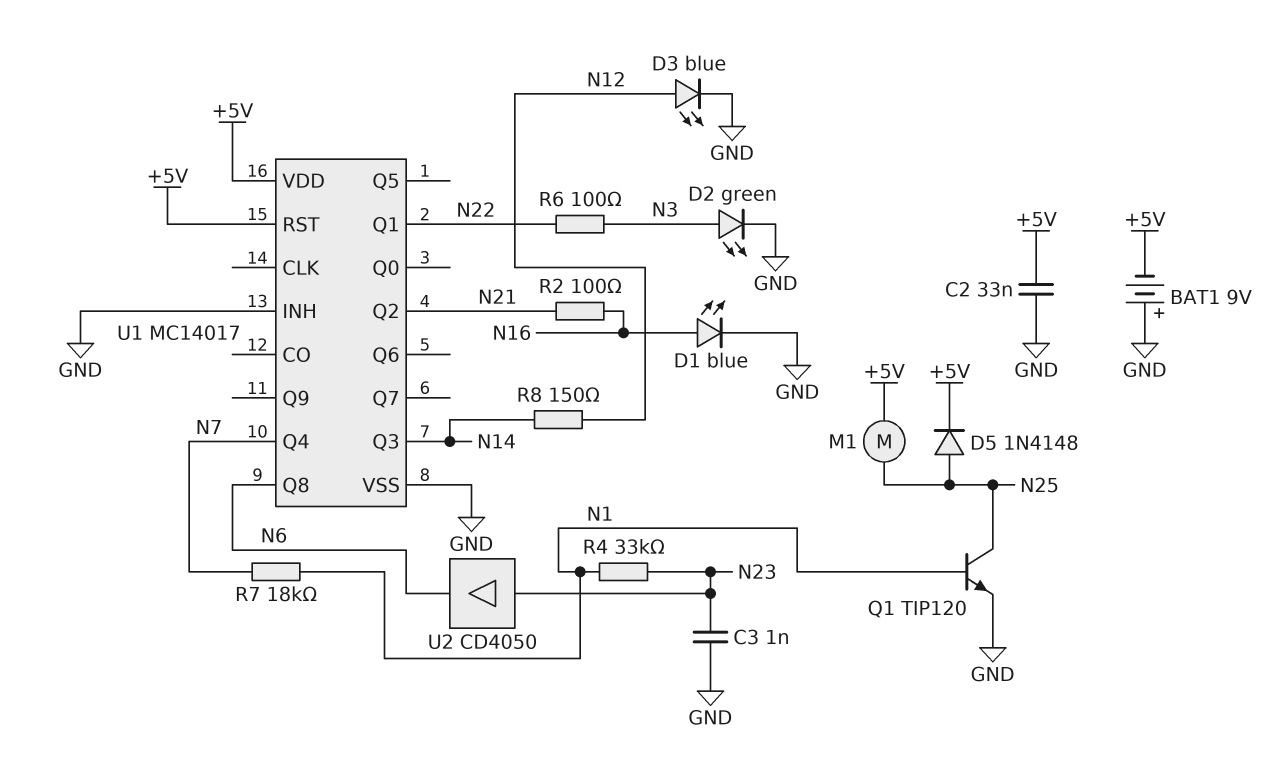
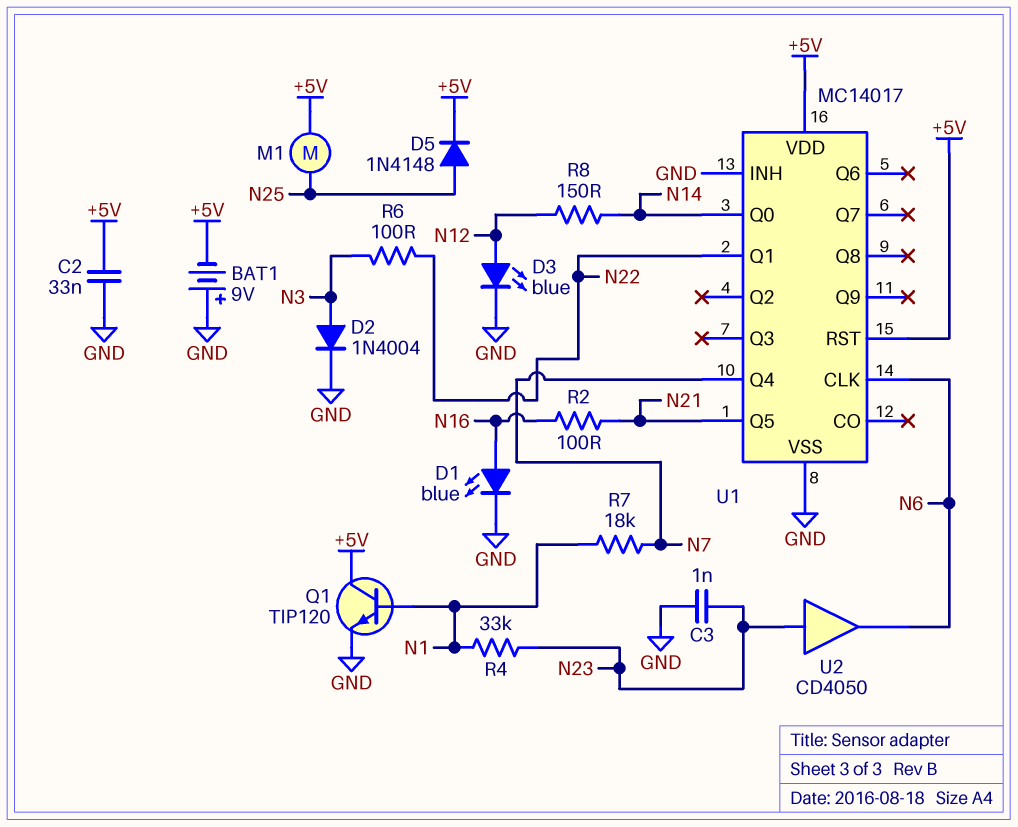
D2: LED green (A N3, K GND) -> diode 1N4004 (A N3, K GND)
Q1: NPN TIP120 (B N1, C N25, E GND) -> NPN TIP120 (B N1, C +5V, E GND)
U1 pin CLK: none -> N6
U1 pin Q0: none -> N14
U1 pin Q2: N21 -> none
U1 pin Q3: N14 -> none
U1 pin Q5: none -> N21
U1 pin Q8: N6 -> none

